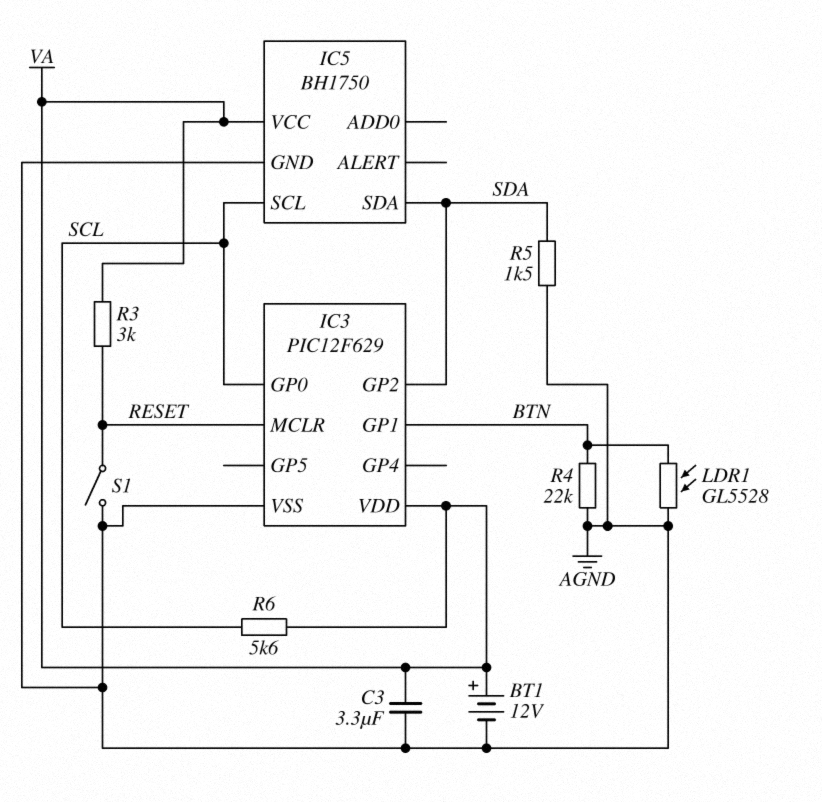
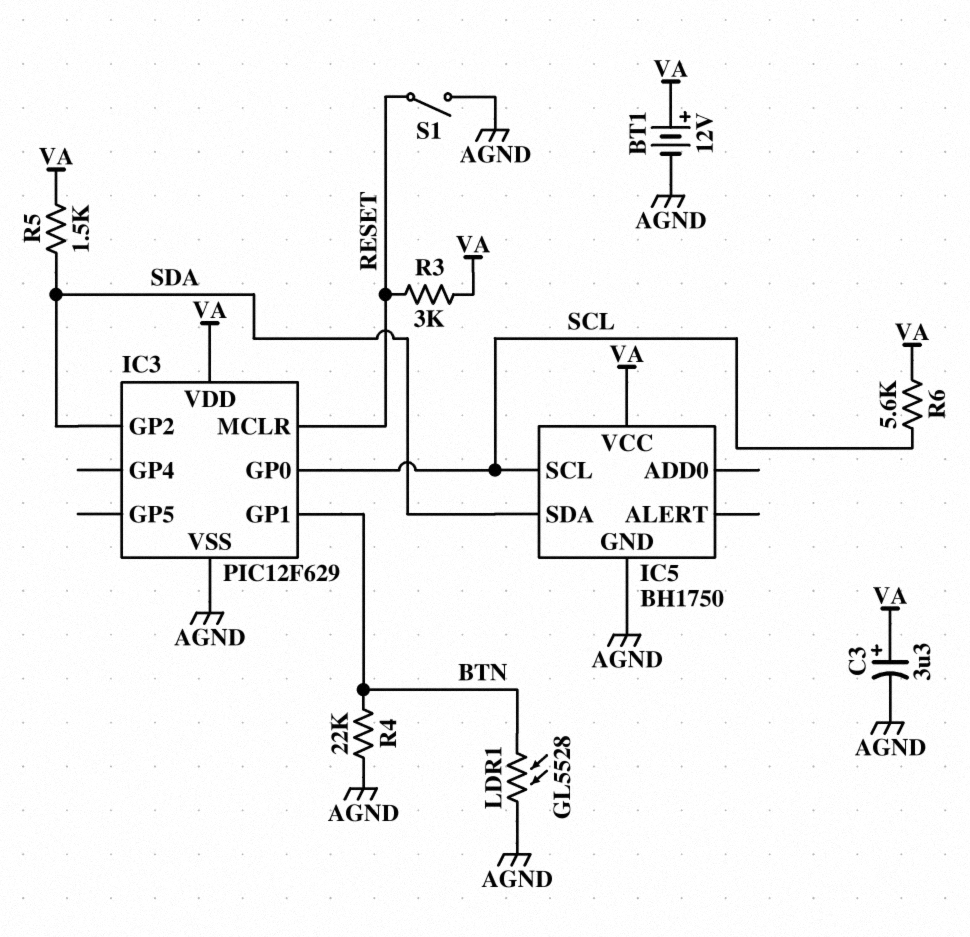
C3: 3.3uF (AGND, VA) -> 3.3uF (plus VA, minus AGND)
R5: 1.5k (AGND, SDA) -> 1.5k (SDA, VA)

